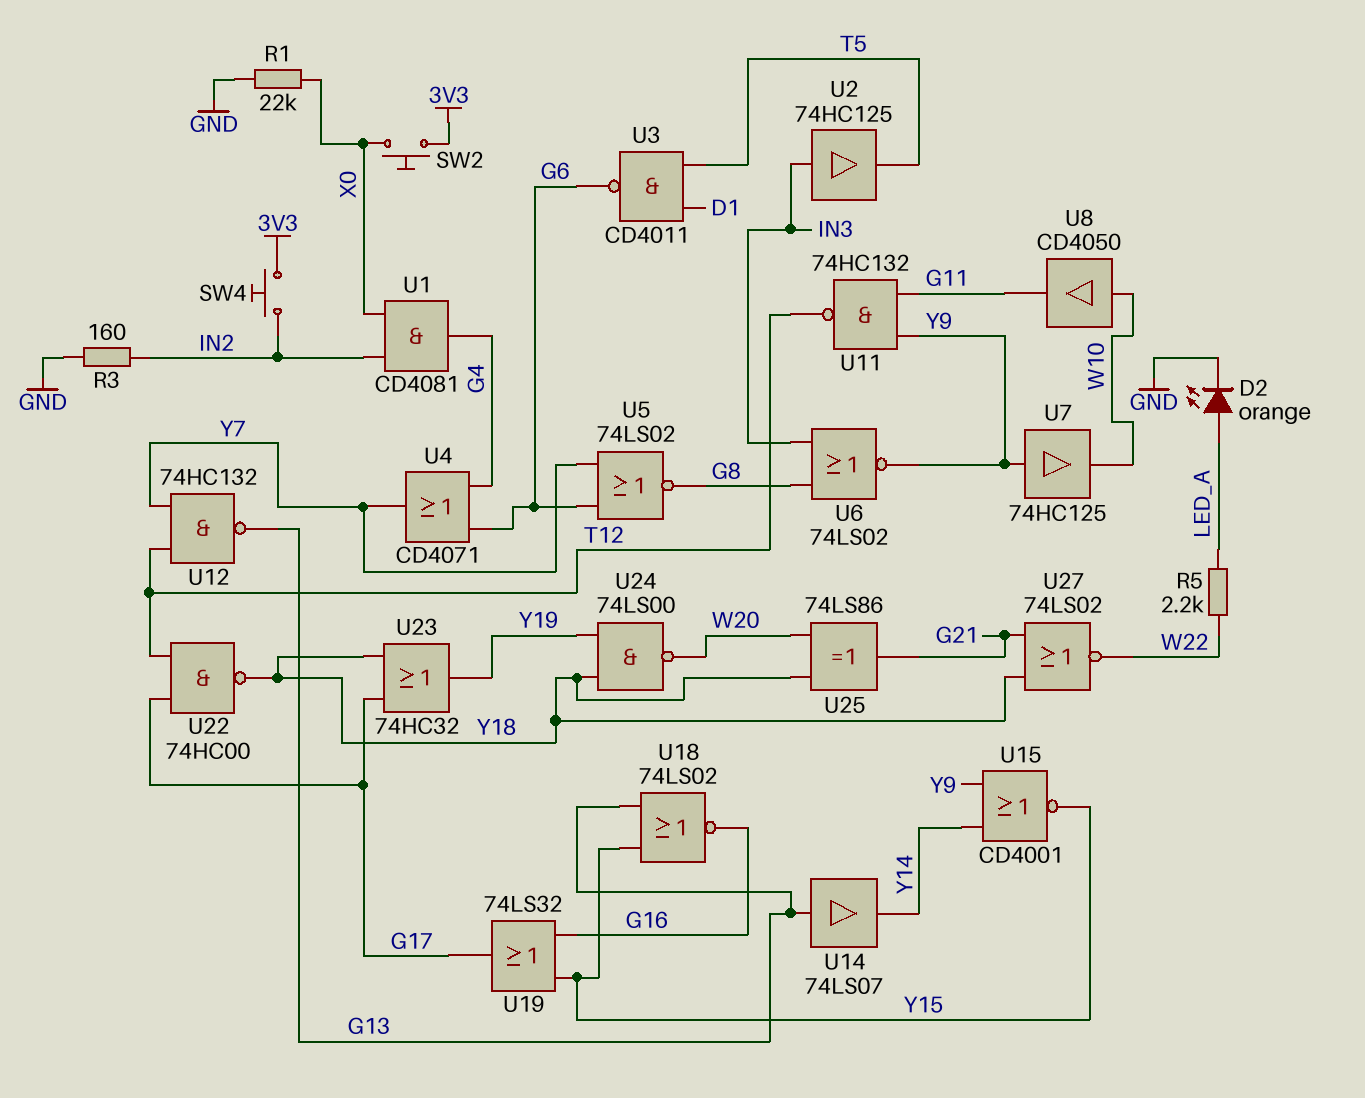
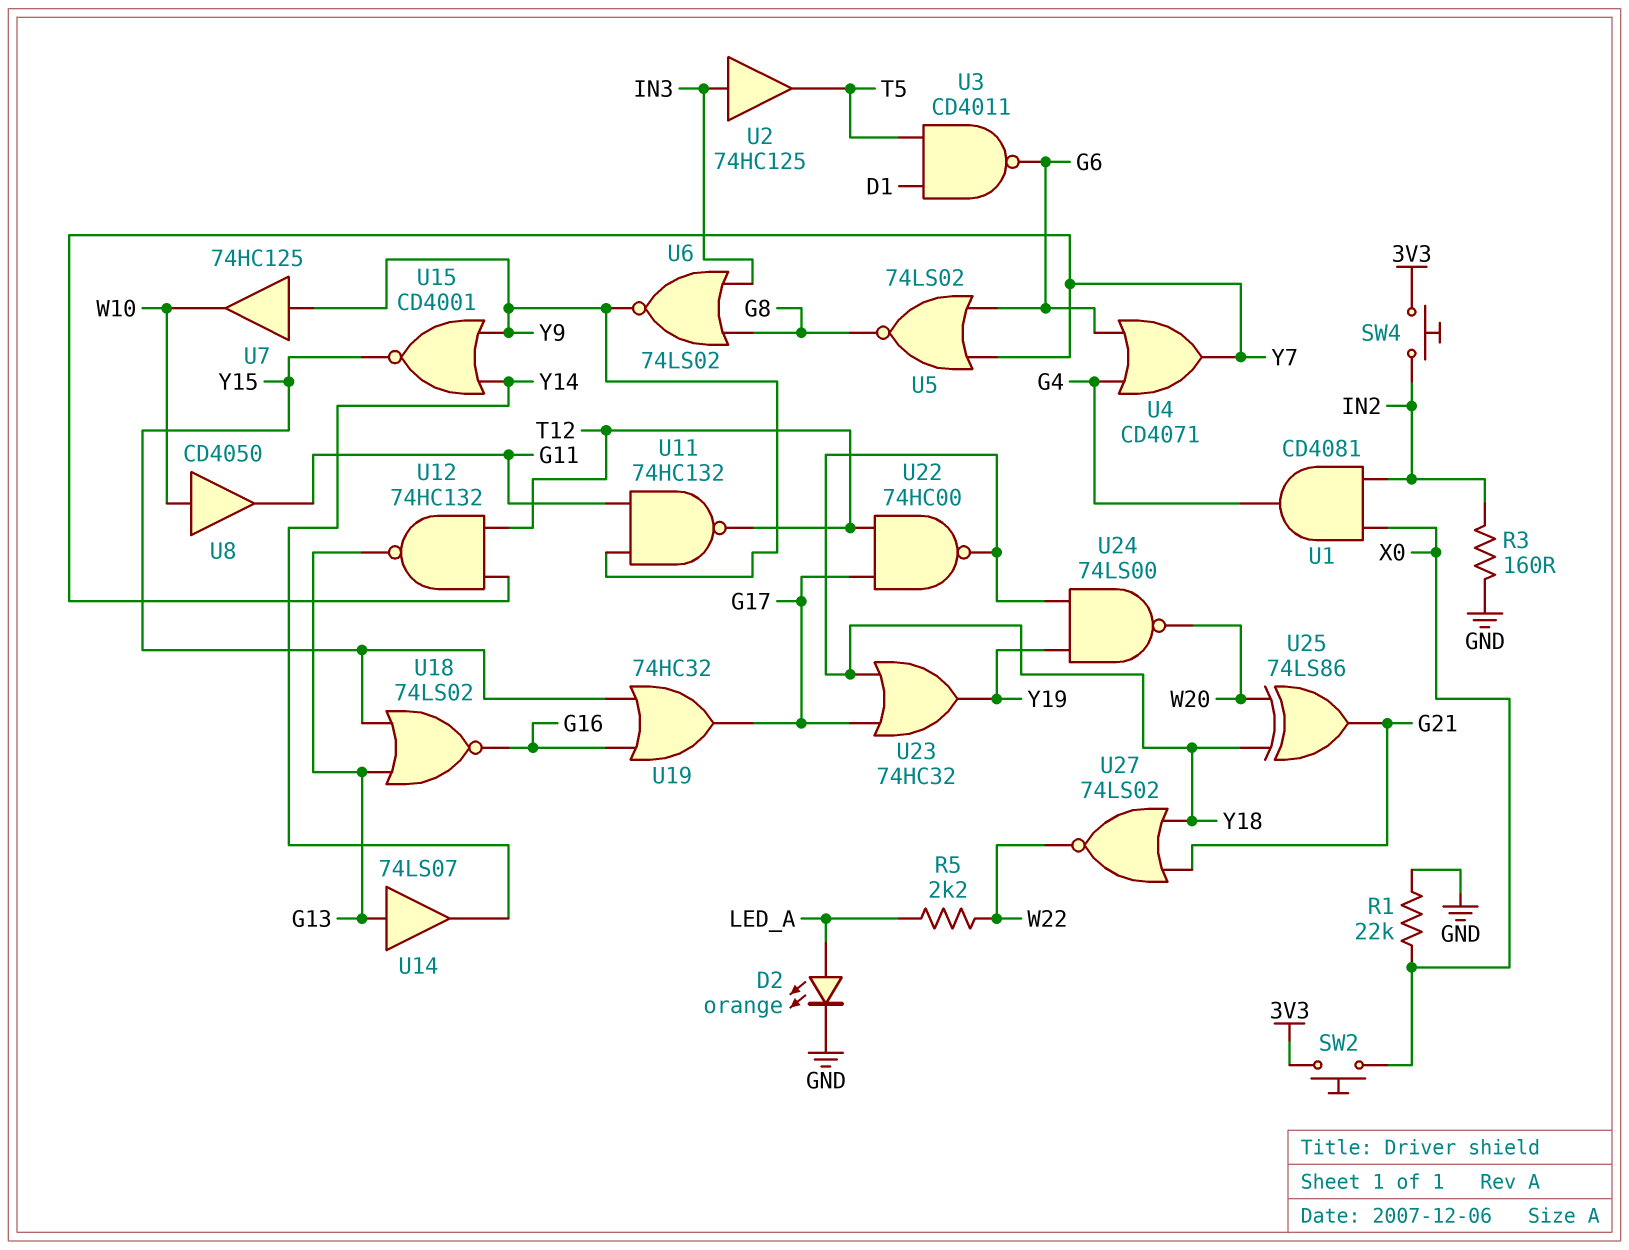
U19: OR 74LS32 (in G16, in Y15, out G17) -> OR 74HC32 (in G16, in Y15, out G17)

